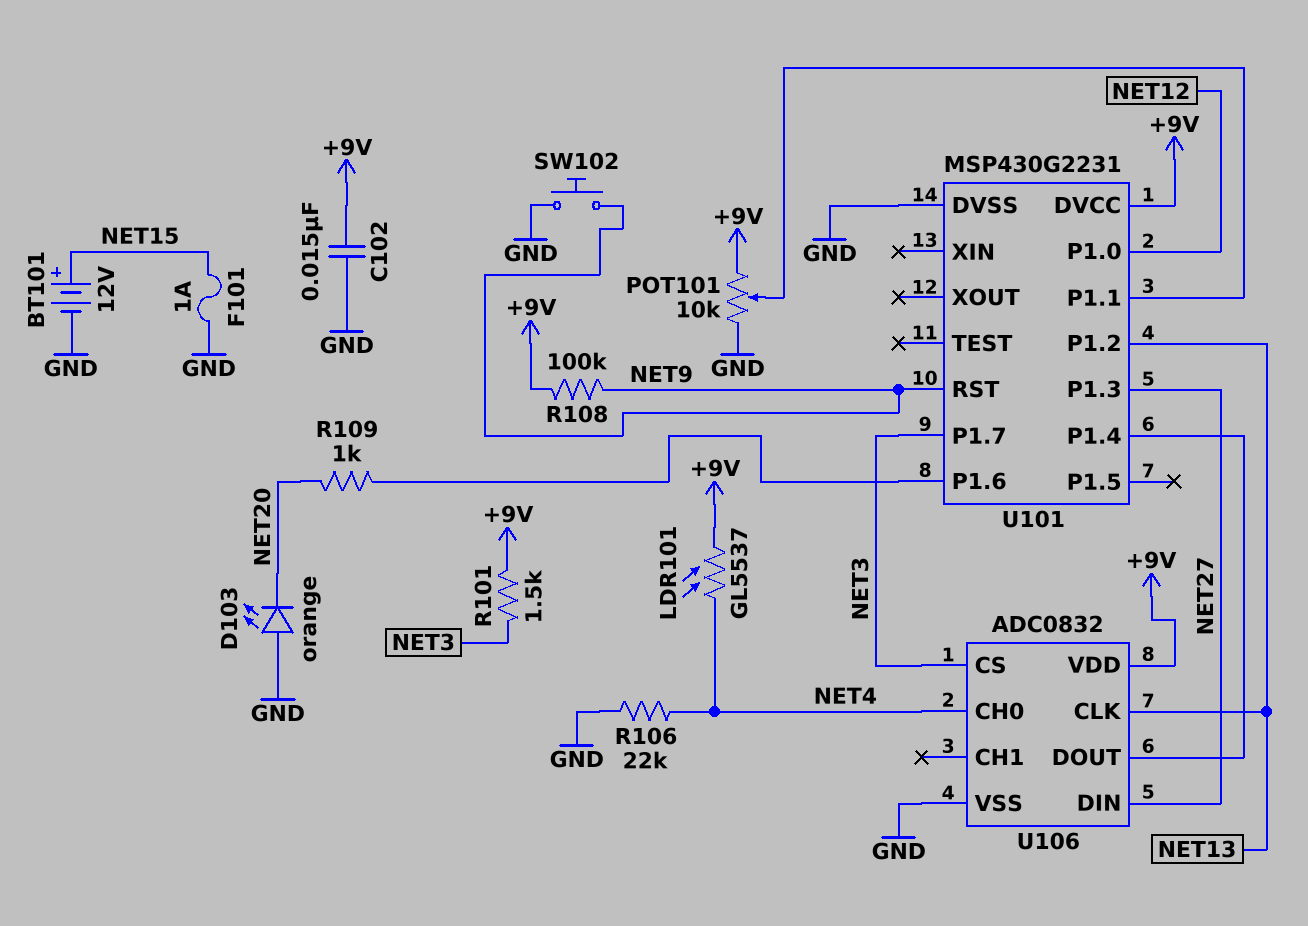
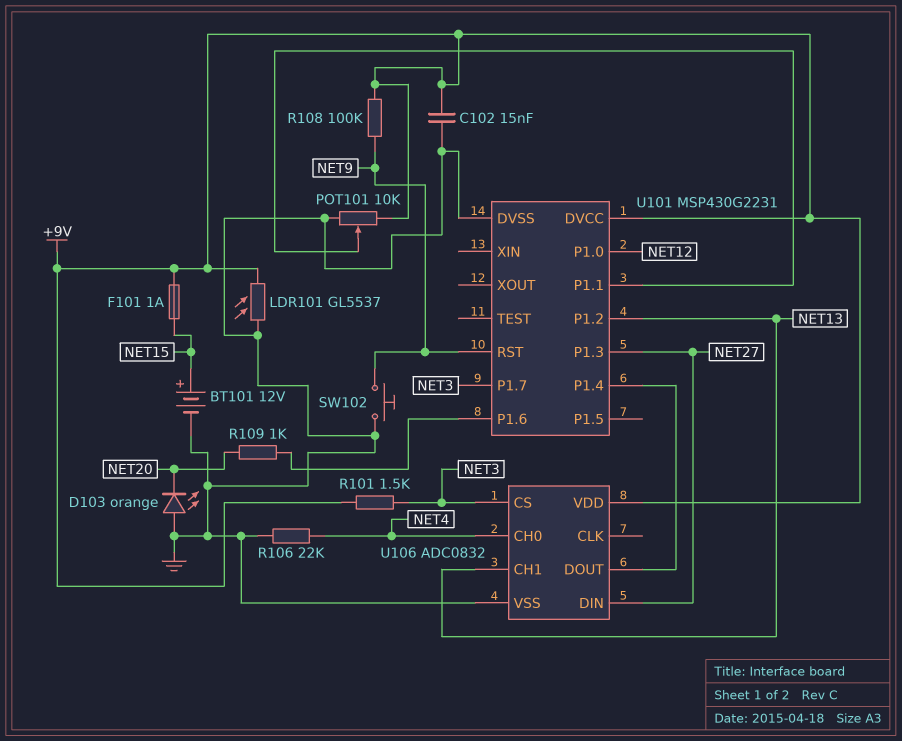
F101: 1A (GND, NET15) -> 1A (+9V, NET15)
LDR101: GL5537 (+9V, NET4) -> GL5537 (+9V, GND)
U106 pin CH1: none -> NET13
U106 pin CLK: NET13 -> none

